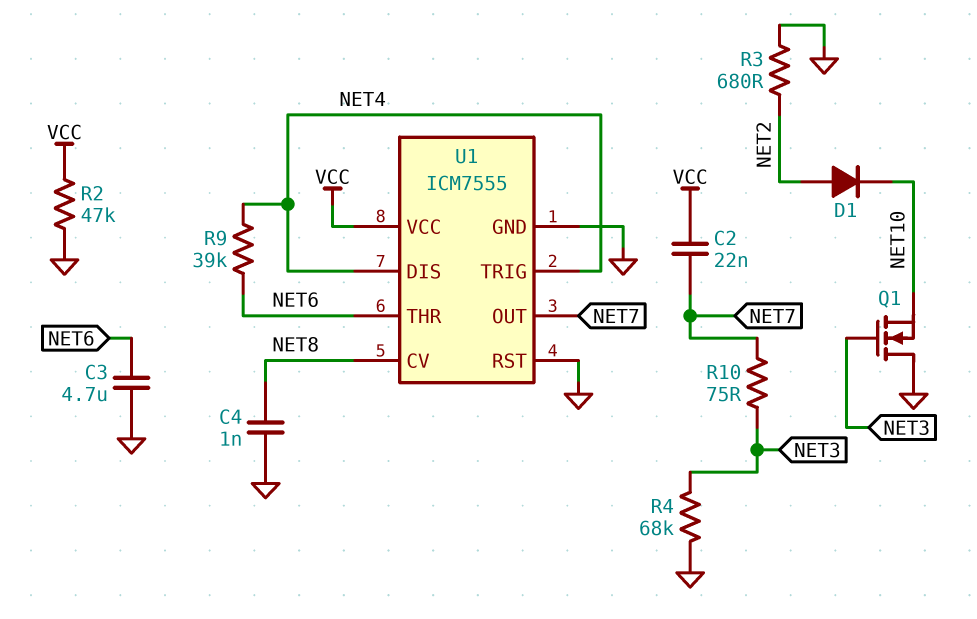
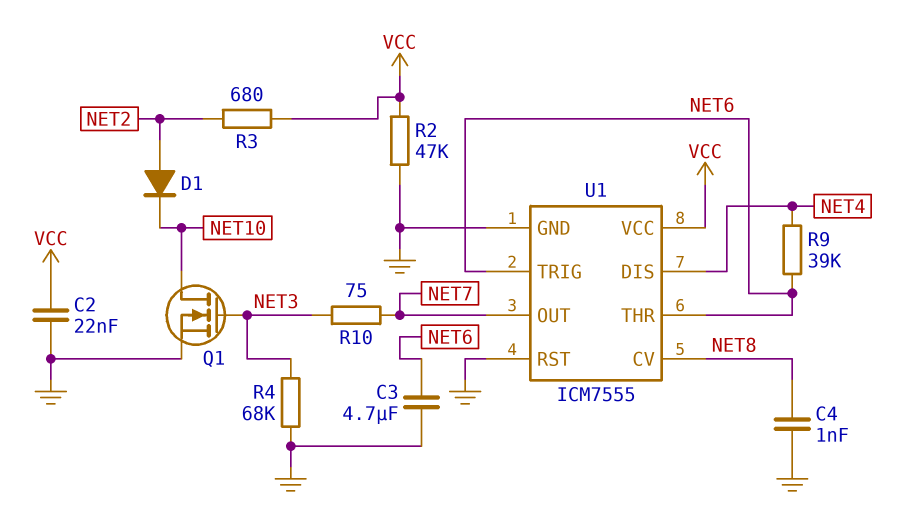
C2: 22nF (NET7, VCC) -> 22nF (GND, VCC)
Q1: NMOS (G NET3, D GND, S NET10) -> NMOS (G NET3, D NET10, S GND)
R3: 680 (GND, NET2) -> 680 (NET2, VCC)
U1 pin TRIG: NET4 -> NET6

